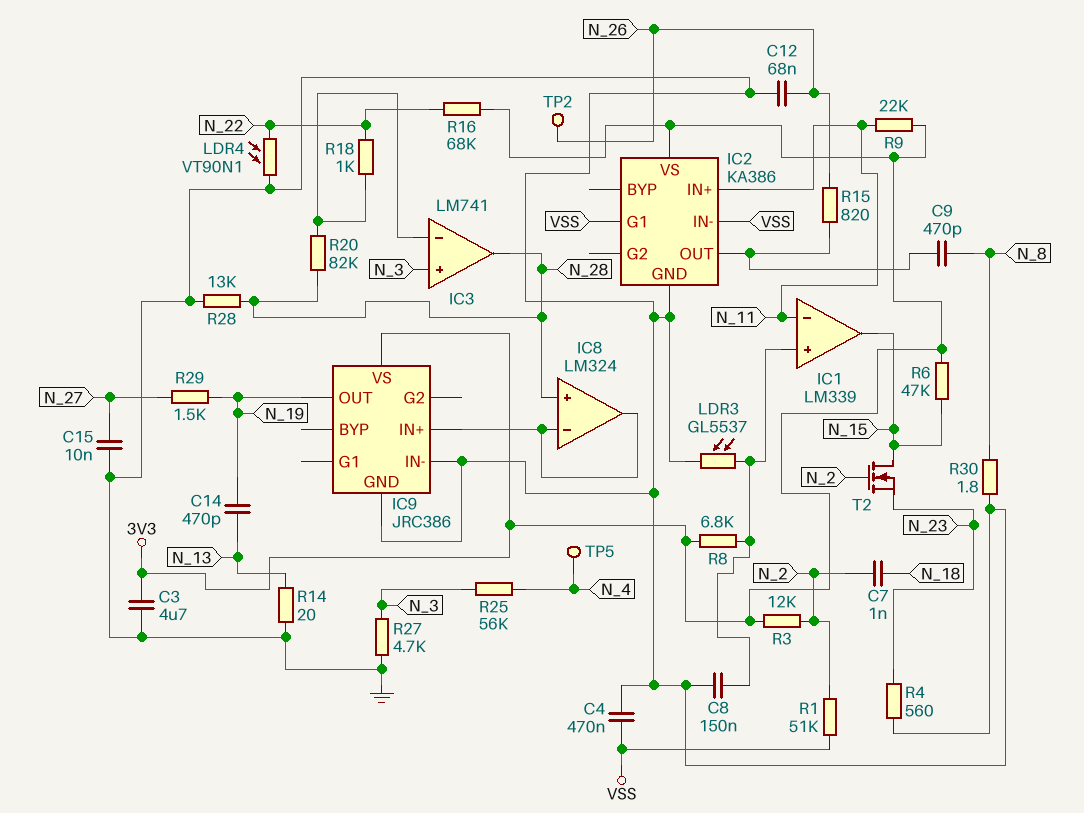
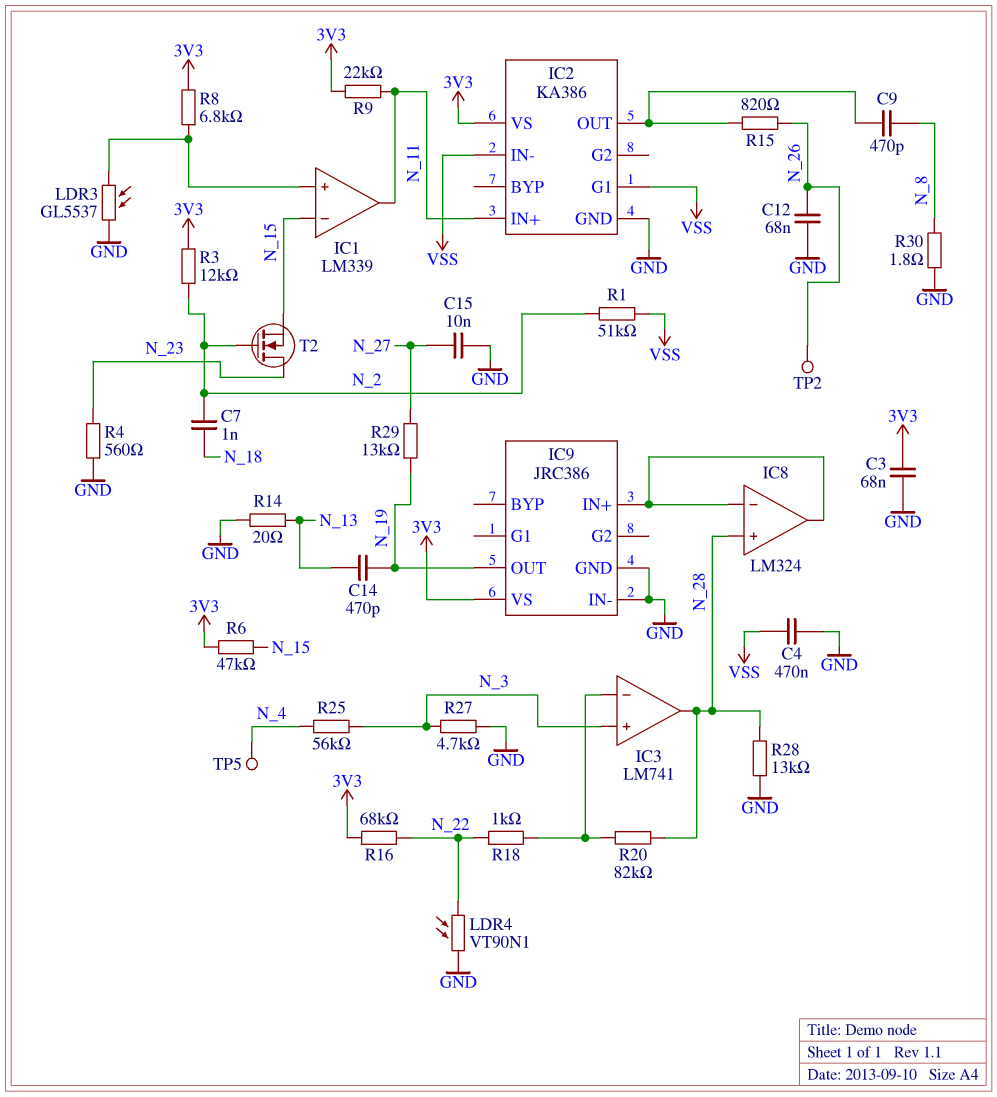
C3: 4.7uF (3V3, GND) -> 68nF (3V3, GND)
C8: 150nF (GND, IC1/in+) -> none
IC1 pin in-: N_11 -> N_15
IC1 pin out: N_15 -> N_11
R29: 1.5k (N_19, N_27) -> 13k (N_19, N_27)
T2: NMOS (G N_2, D N_15, S N_23) -> NMOS (G N_2, D N_23, S N_15)

